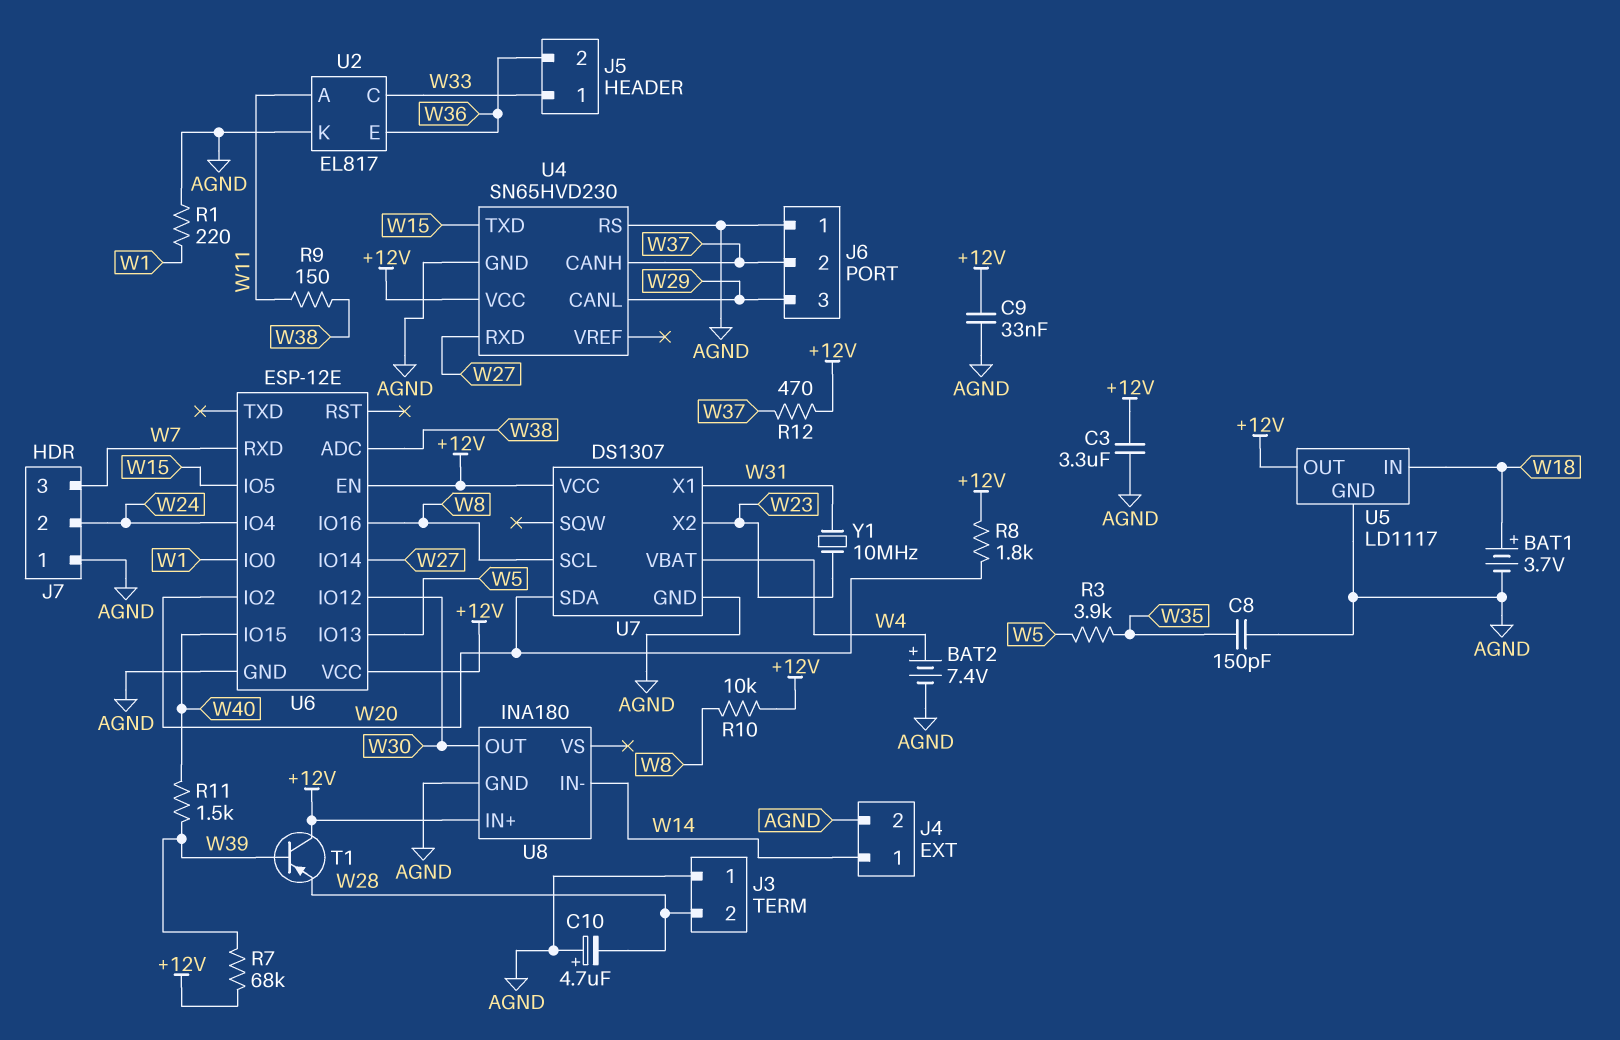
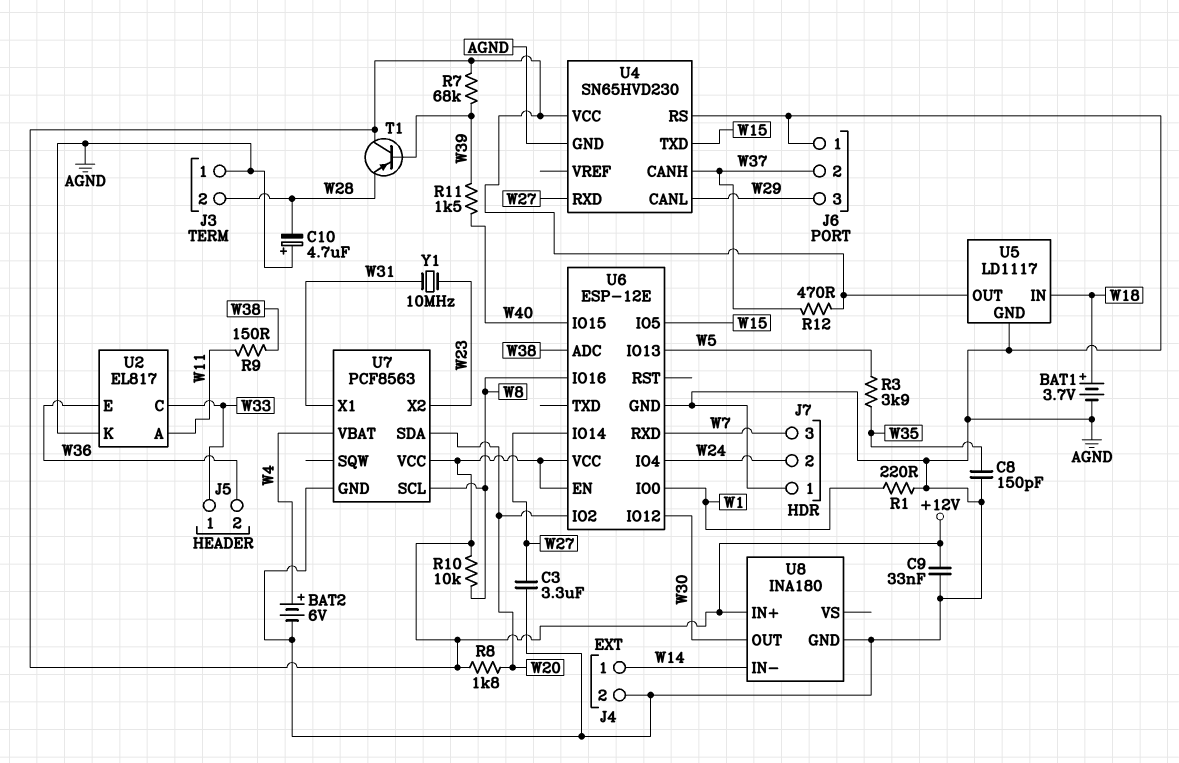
BAT2: 7.4V (plus W4, minus AGND) -> 6V (plus W4, minus AGND)
C3: 3.3uF (+12V, AGND) -> 3.3uF (AGND, W27)
U7: DS1307 -> PCF8563

